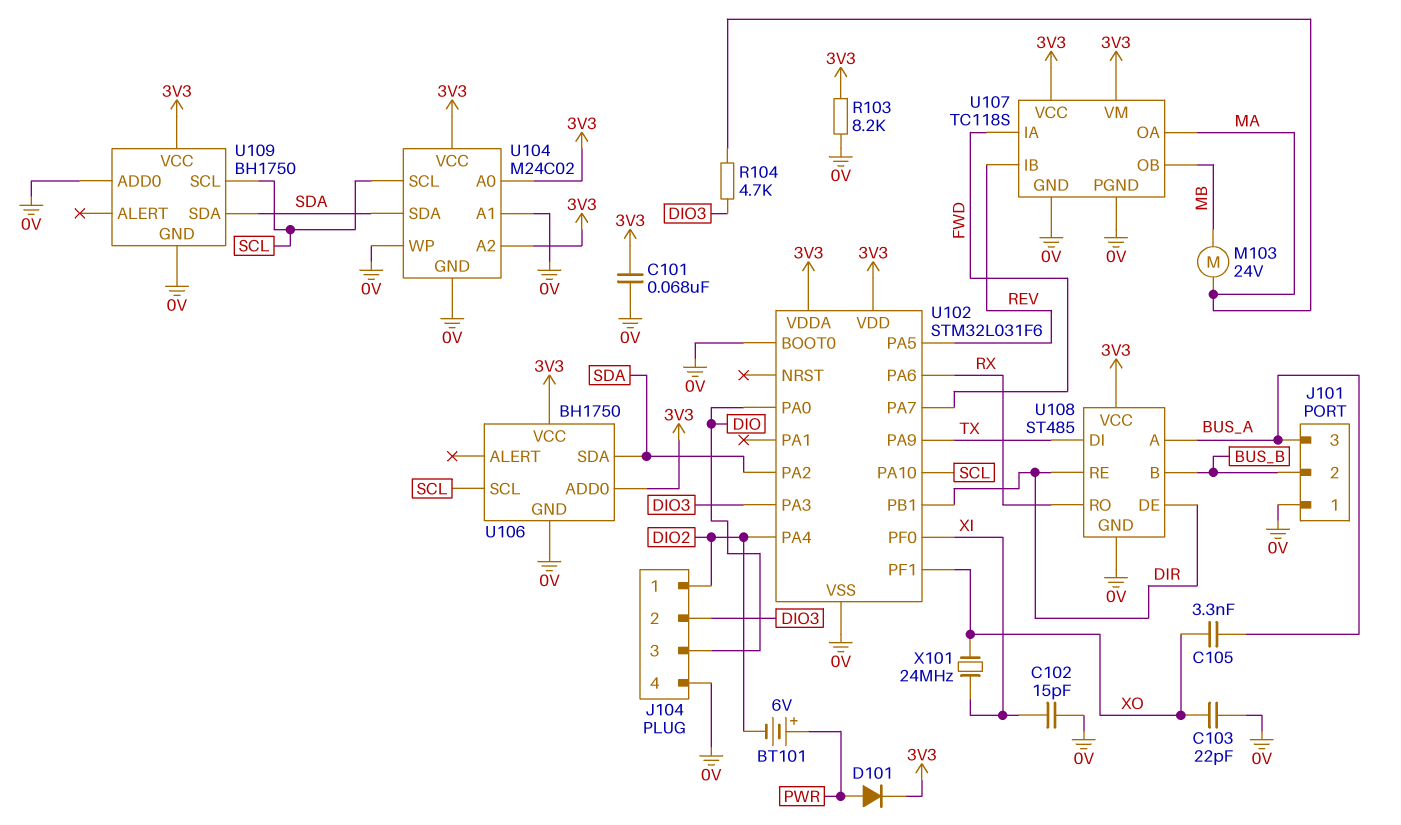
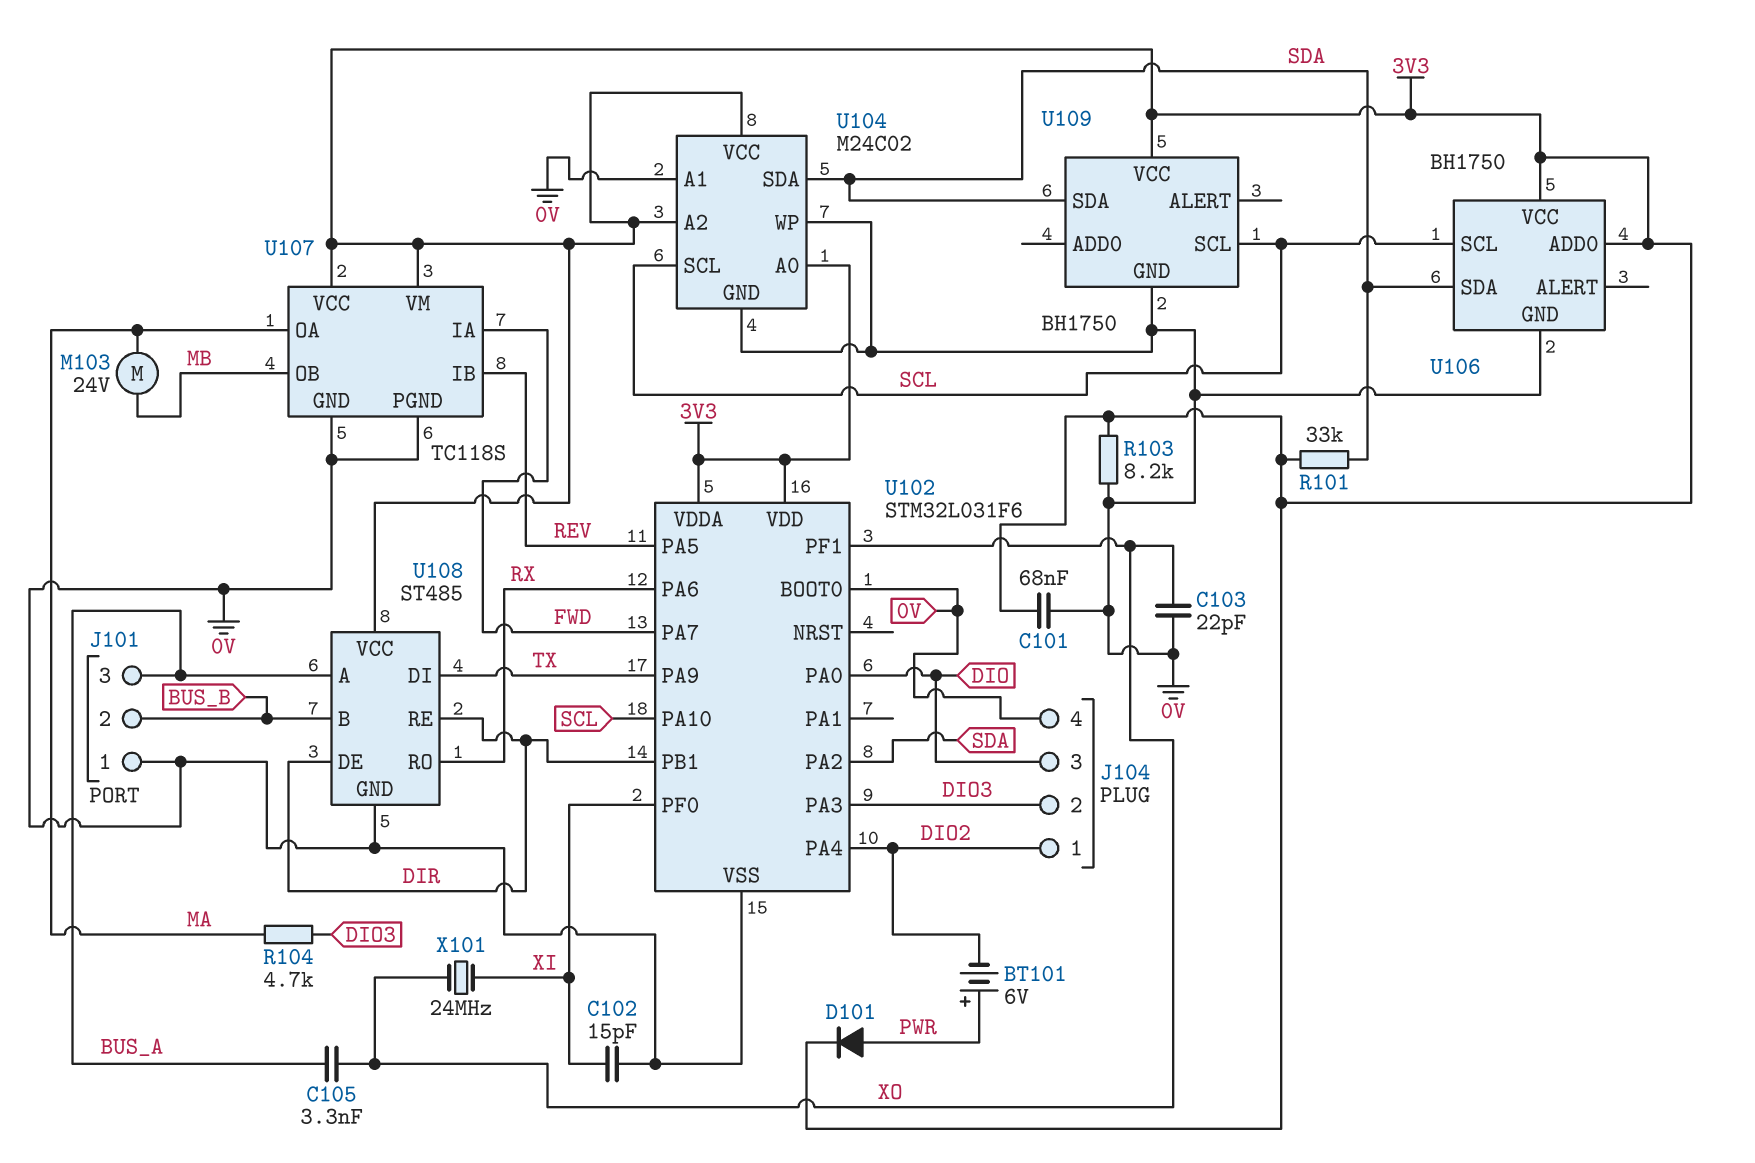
R101: none -> 33k (3V3, SDA)
U109 pin ADD0: 0V -> none

